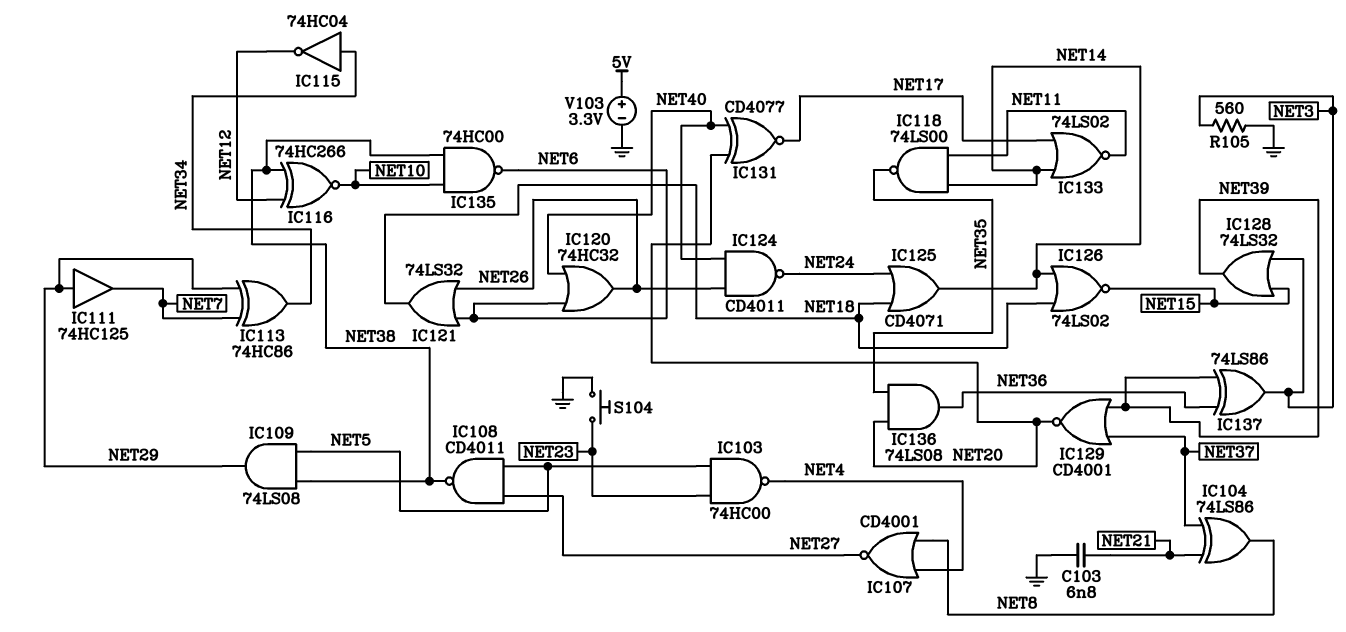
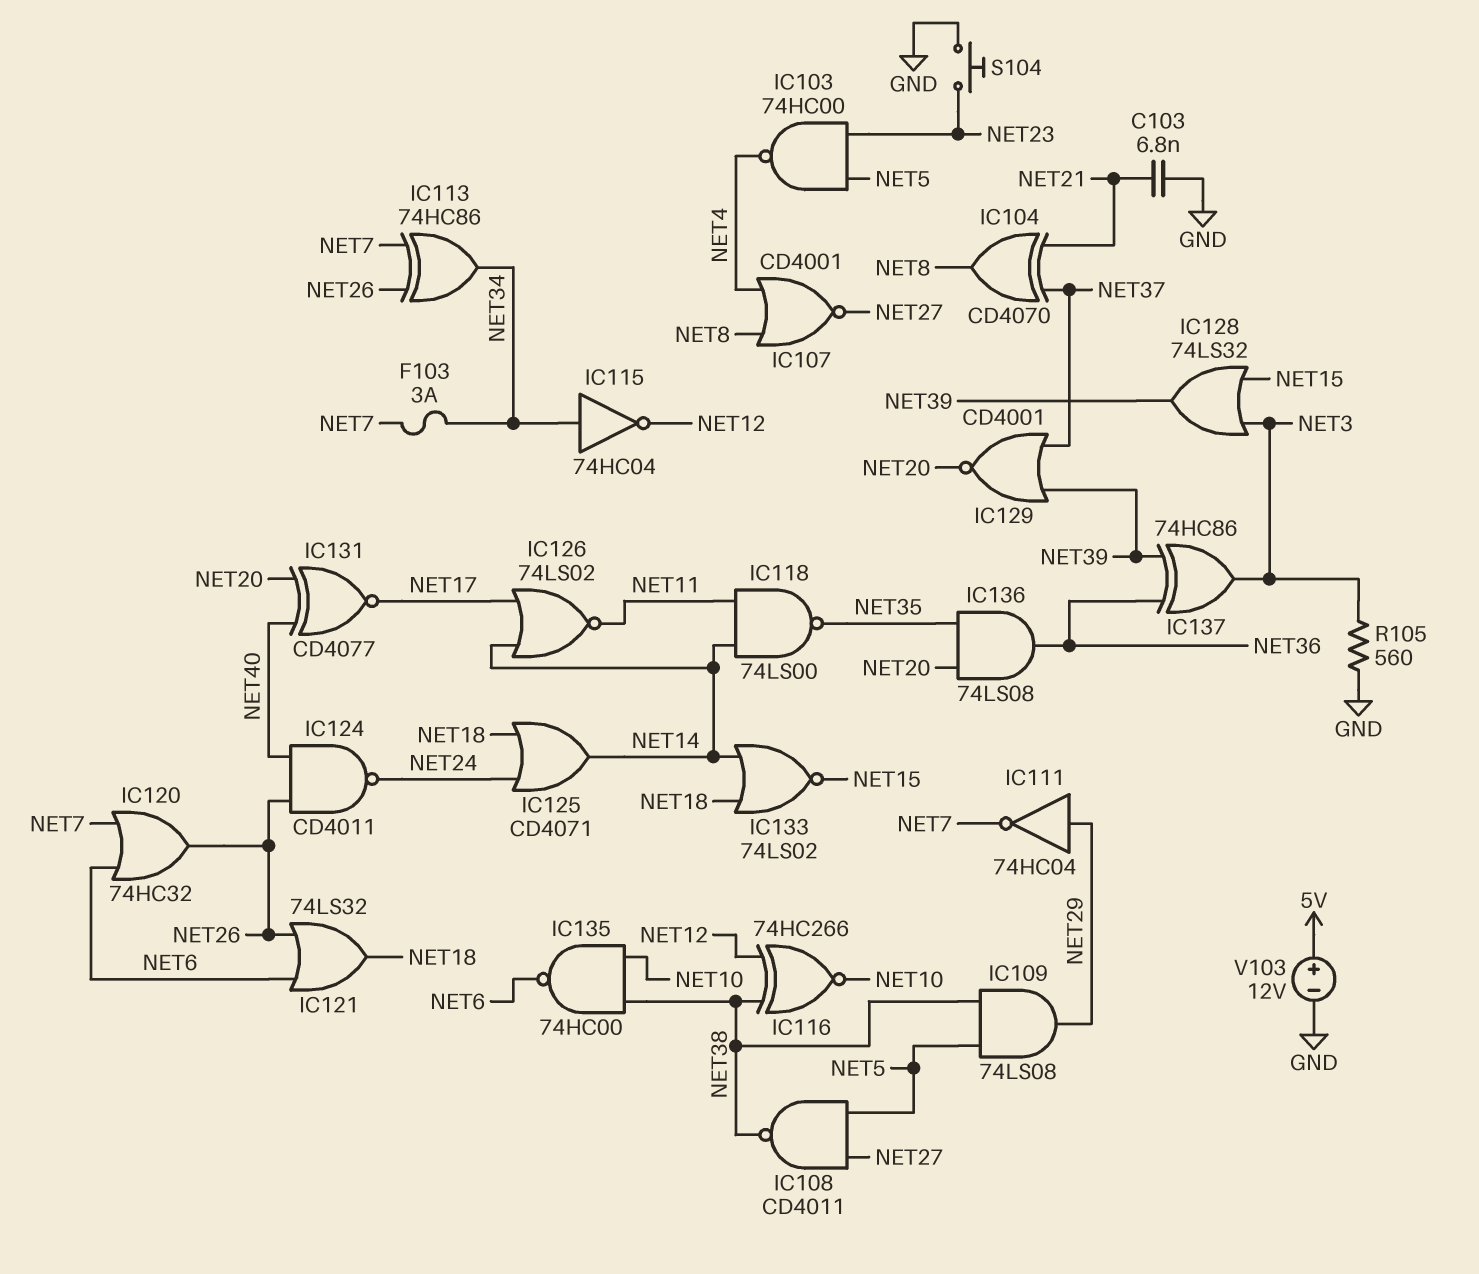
F103: none -> 3A (NET7, NET34)
IC104: XOR 74LS86 (in NET21, in NET37, out NET8) -> XOR CD4070 (in NET21, in NET37, out NET8)
IC111: buffer 74HC125 (in NET29, out NET7) -> NOT 74HC04 (in NET29, out NET7)
IC113: XOR 74HC86 (in NET7, in NET29, out NET34) -> XOR 74HC86 (in NET7, in NET26, out NET34)
IC120: OR 74HC32 (in NET6, in NET40, out NET26) -> OR 74HC32 (in NET6, in NET7, out NET26)
IC126: NOR 74LS02 (in NET14, in NET18, out NET15) -> NOR 74LS02 (in NET14, in NET17, out NET11)
IC133: NOR 74LS02 (in NET14, in NET17, out NET11) -> NOR 74LS02 (in NET14, in NET18, out NET15)
IC137: XOR 74LS86 (in NET36, in NET39, out NET3) -> XOR 74HC86 (in NET36, in NET39, out NET3)
V103: 3.3V (plus 5V, minus GND) -> 12V (plus 5V, minus GND)

